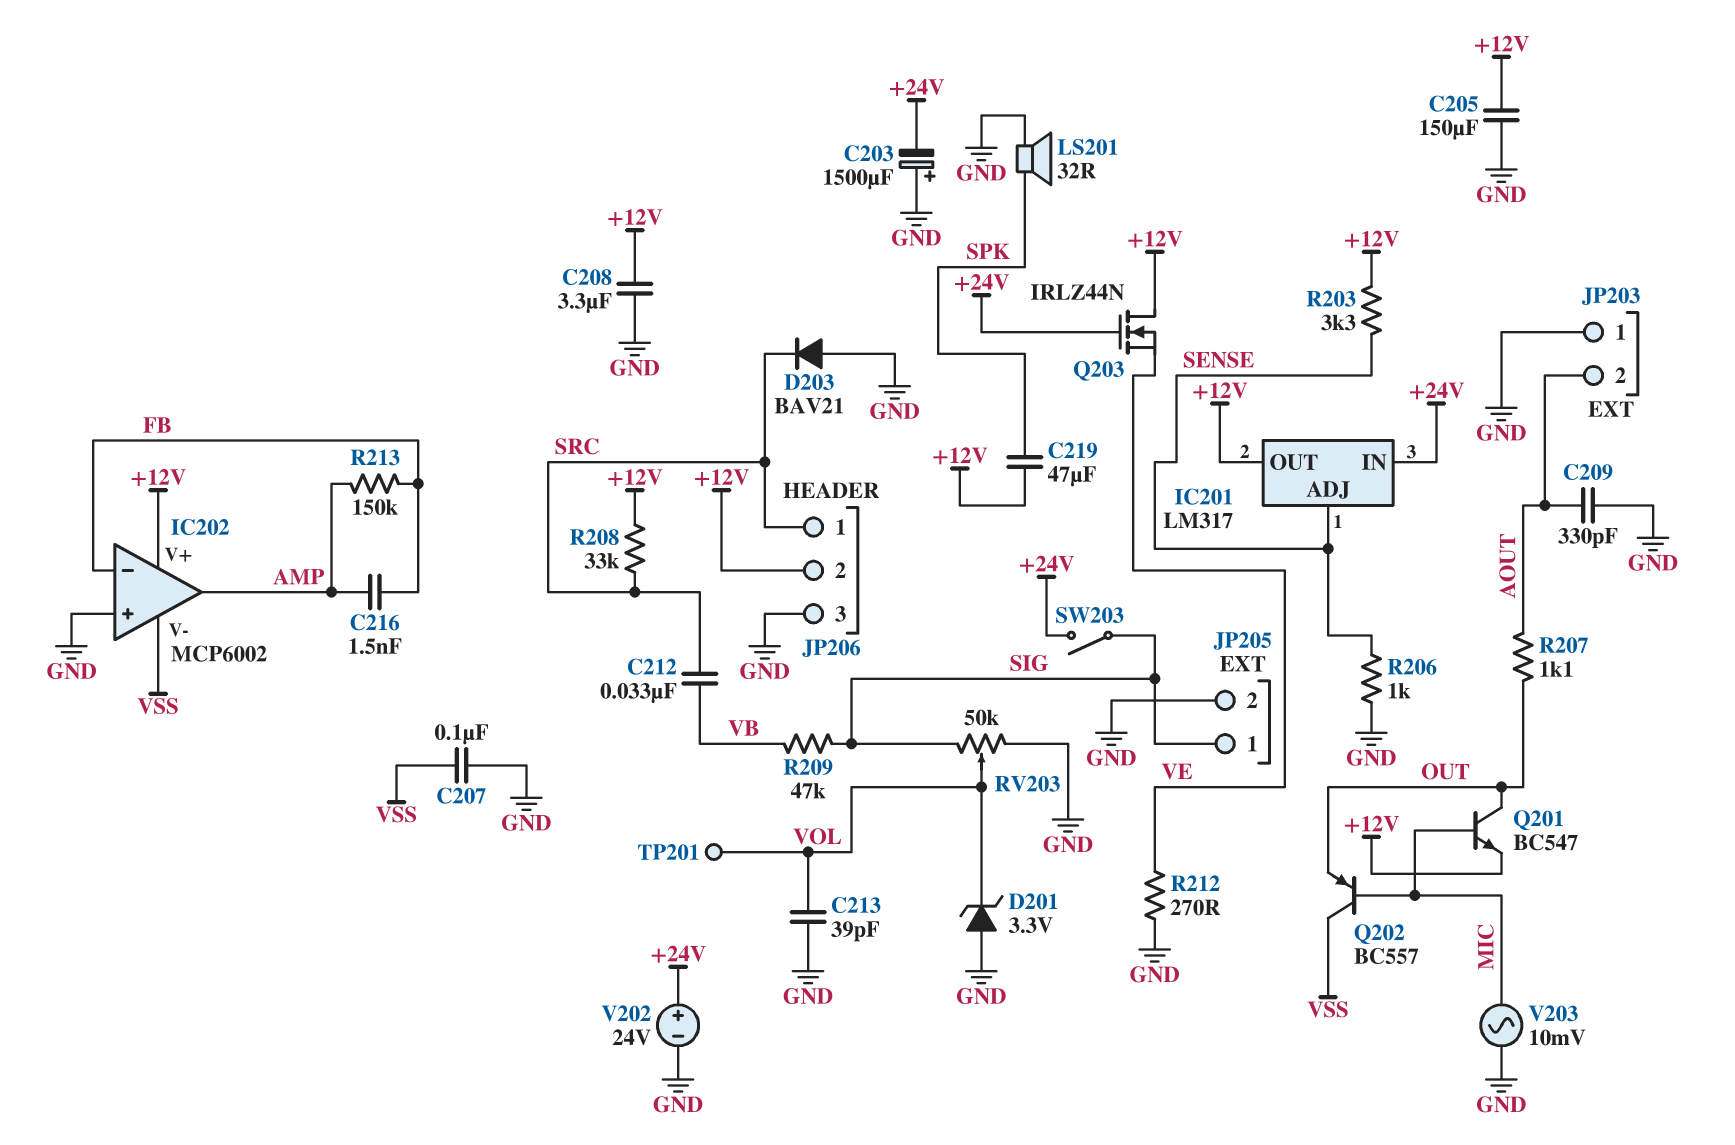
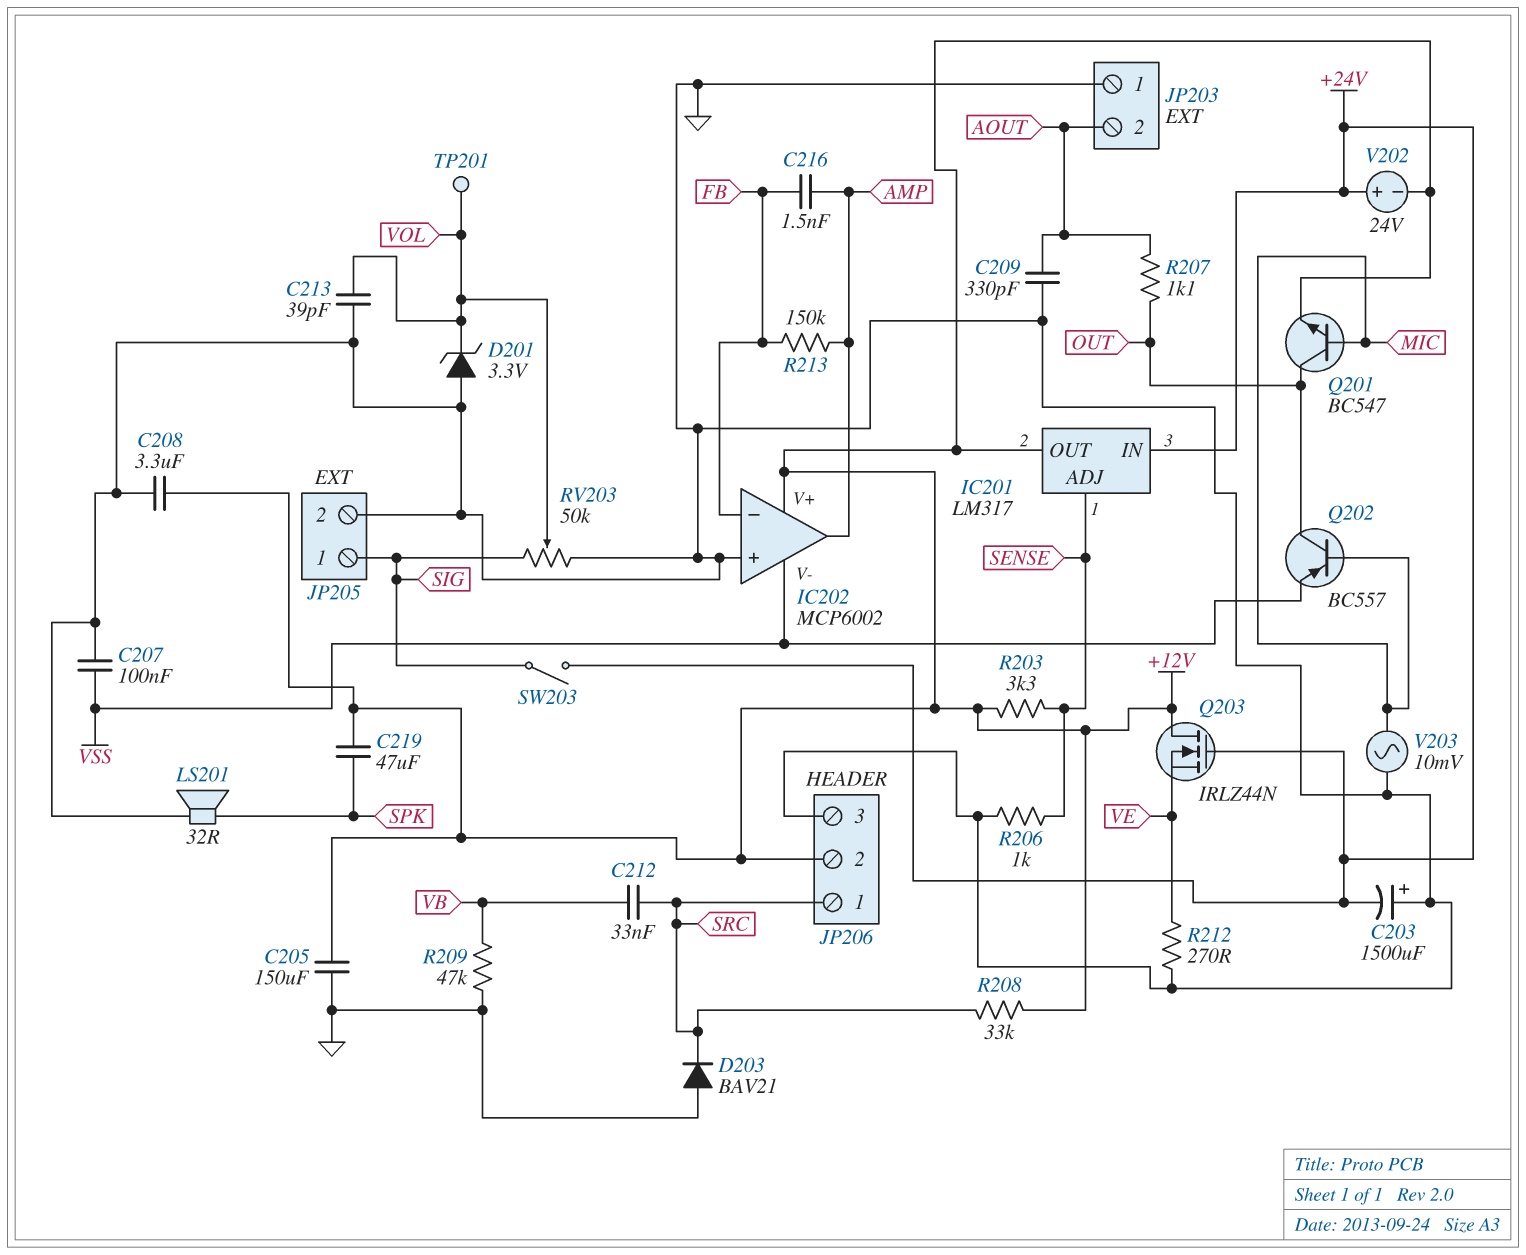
Q202: PNP BC557 (B MIC, C VSS, E OUT) -> PNP BC557 (B MIC, C OUT, E VSS)
R209: 47k (SIG, VB) -> 47k (GND, VB)
V202: 24V (plus +24V, minus GND) -> 24V (plus +24V, minus +12V)

